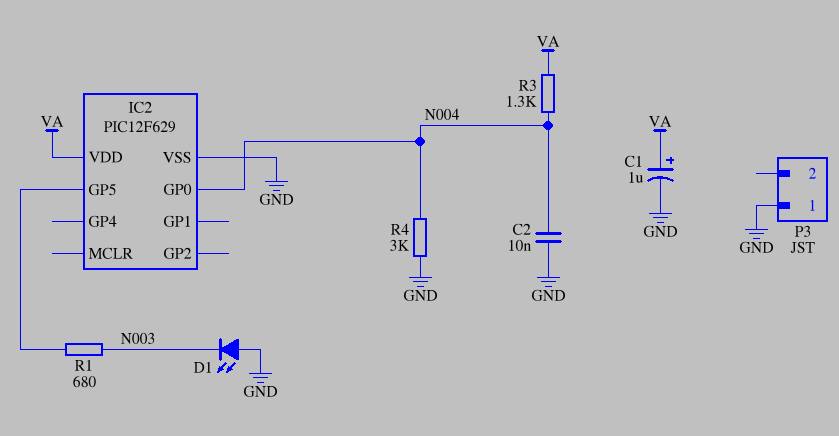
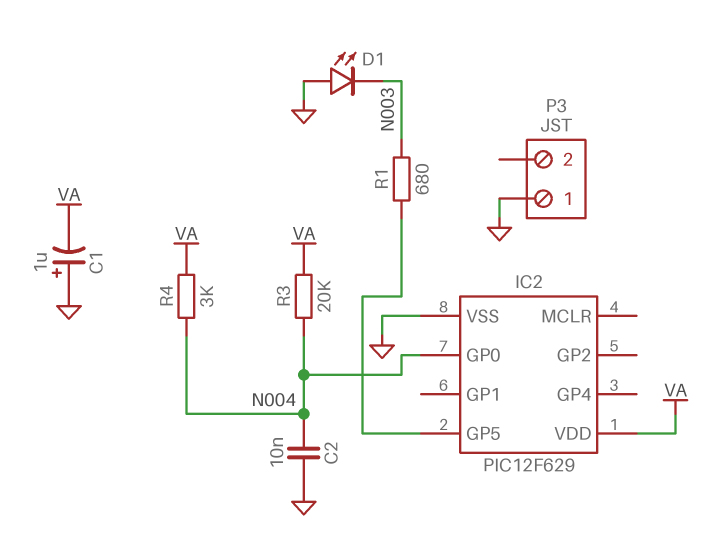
C1: 1uF (plus VA, minus GND) -> 1uF (plus GND, minus VA)
R3: 1.3k (N004, VA) -> 20k (N004, VA)
R4: 3k (GND, N004) -> 3k (N004, VA)

